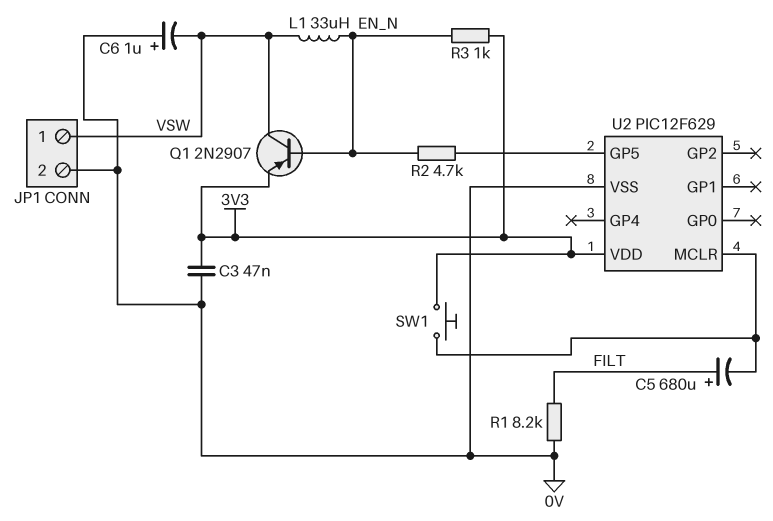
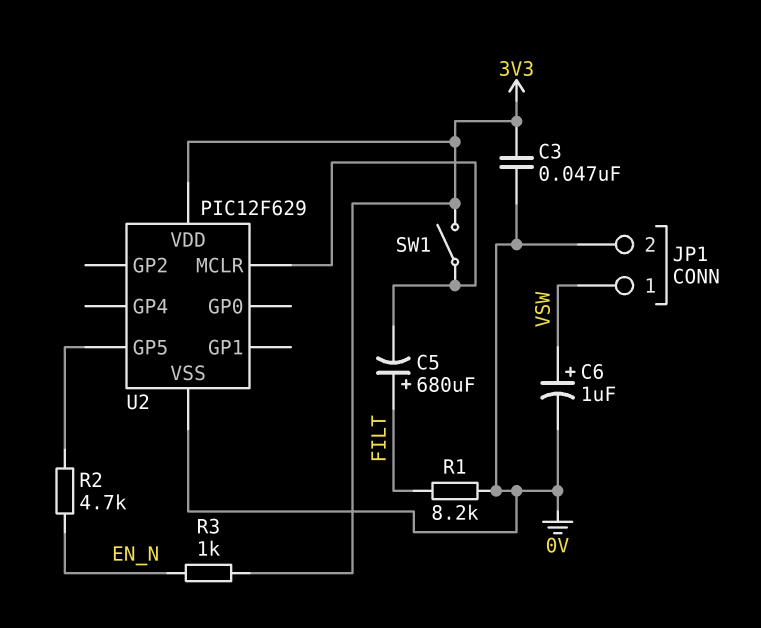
C6: 1uF (plus 0V, minus VSW) -> 1uF (plus VSW, minus 0V)
L1: 33uH (EN_N, VSW) -> none
Q1: PNP 2N2907 (B EN_N, C VSW, E 3V3) -> none
SW1: button (3V3, U2/MCLR) -> switch (3V3, U2/MCLR)

